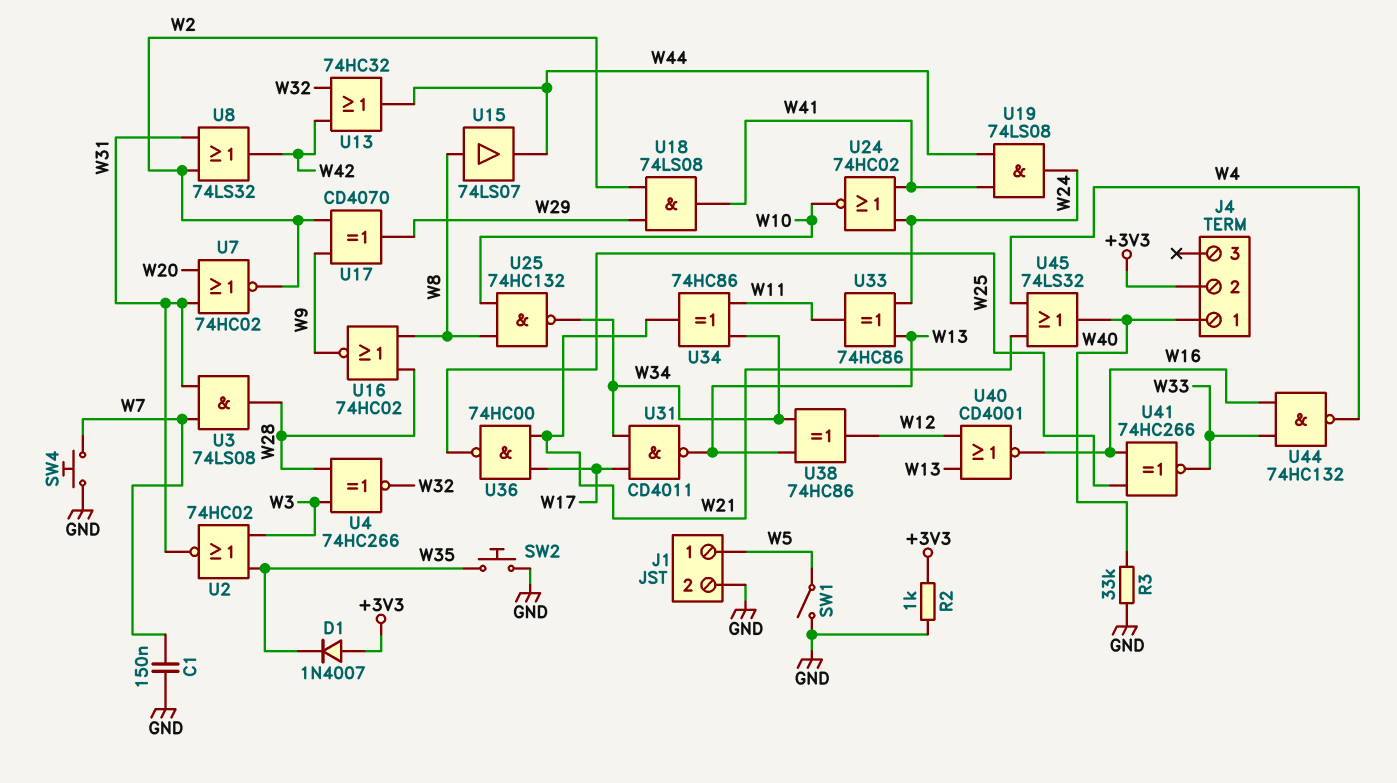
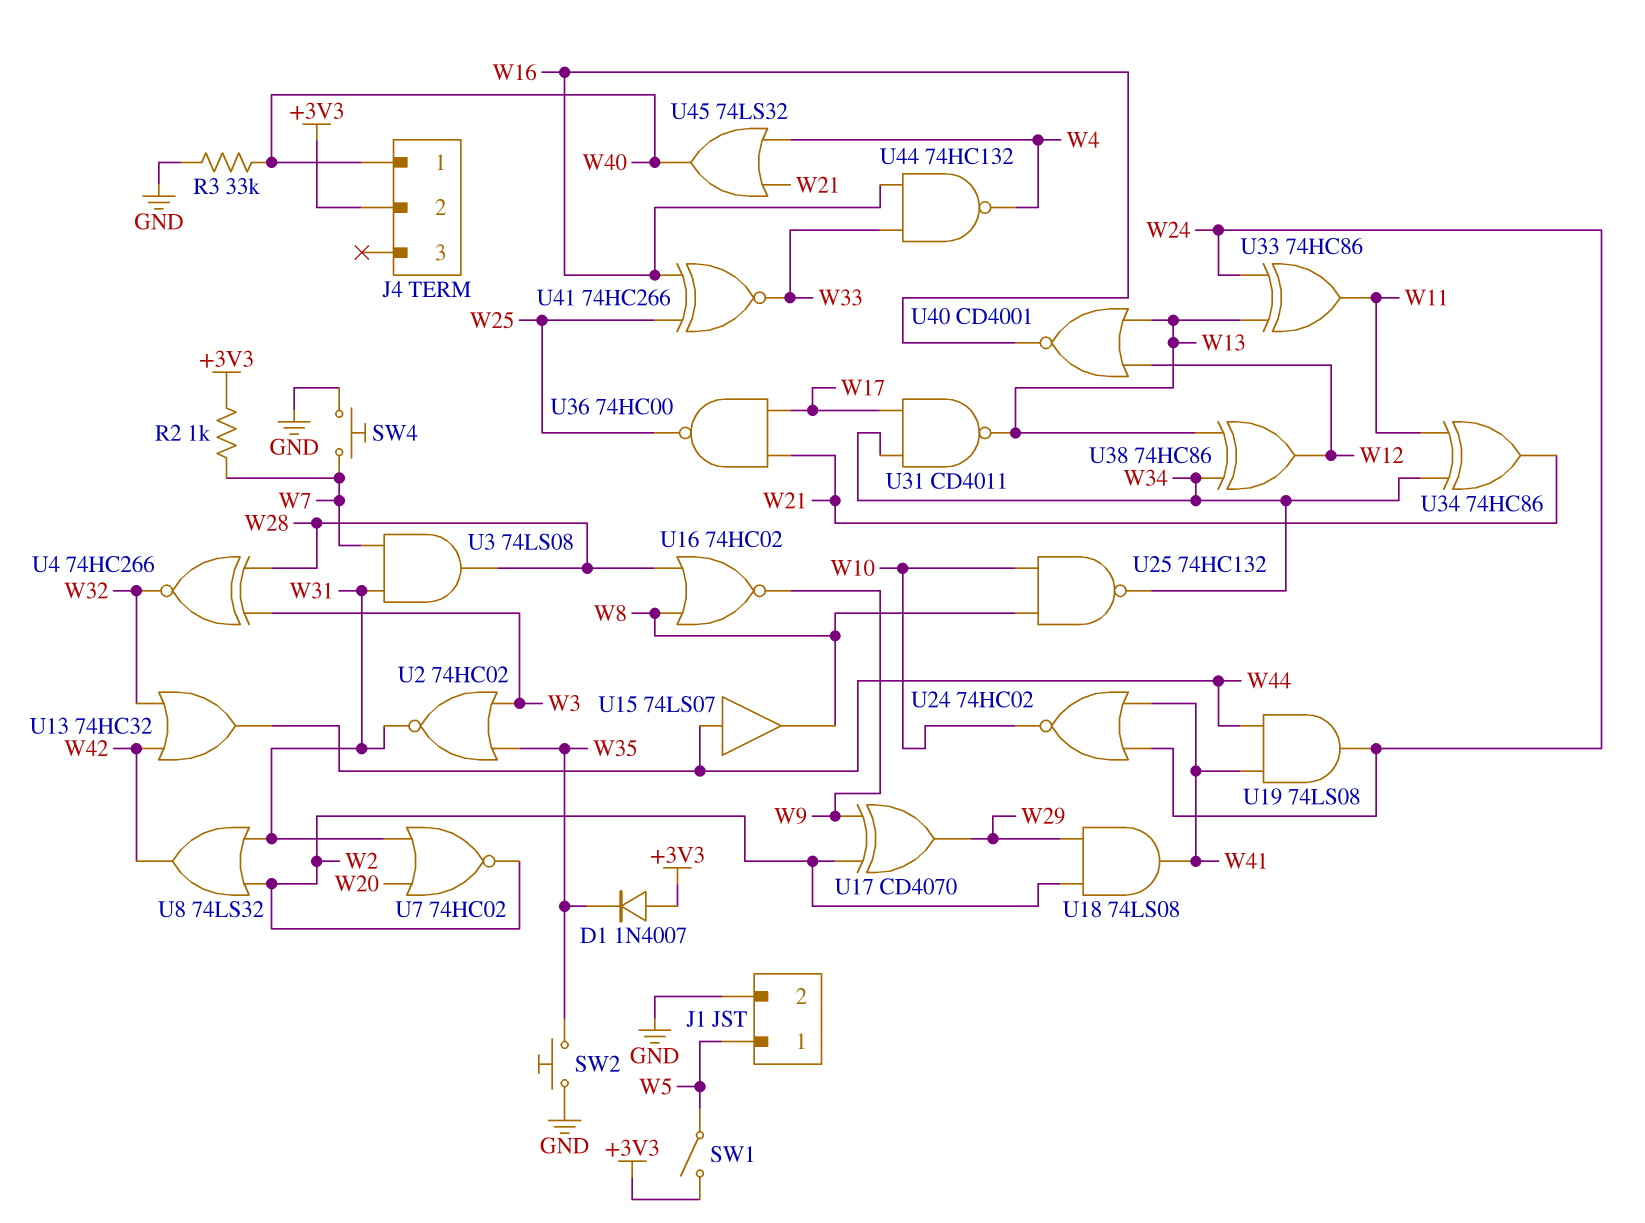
C1: 150nF (GND, W7) -> none
R2: 1k (+3V3, GND) -> 1k (+3V3, W7)
SW1: switch (GND, W5) -> switch (+3V3, W5)
U15: buffer 74LS07 (in W8, out W44) -> buffer 74LS07 (in W44, out W8)

